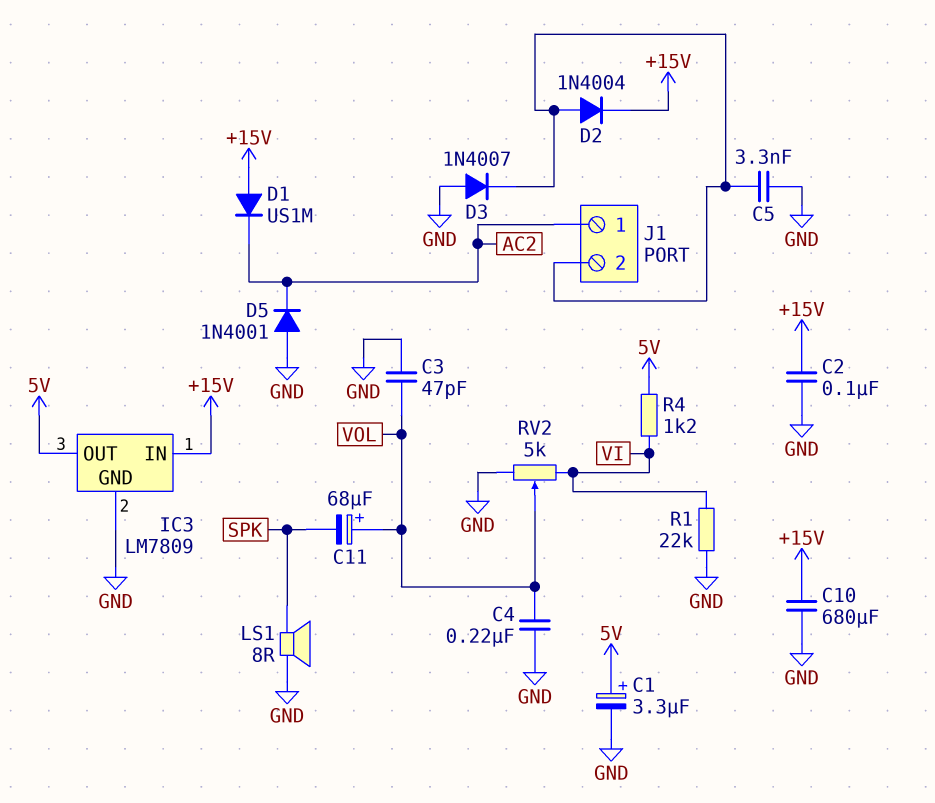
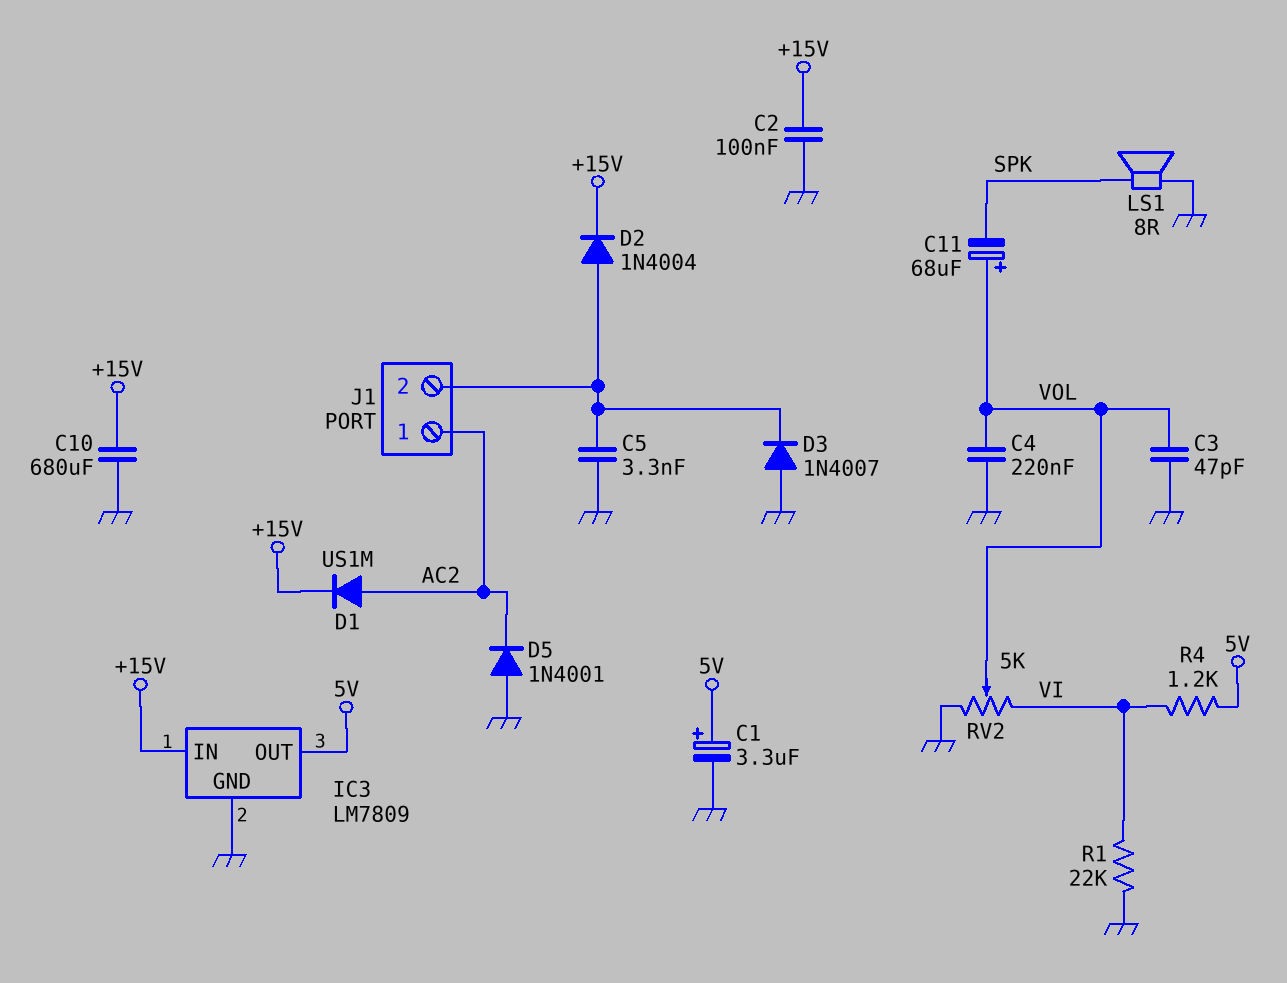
D1: diode US1M (A +15V, K AC2) -> diode US1M (A AC2, K +15V)

